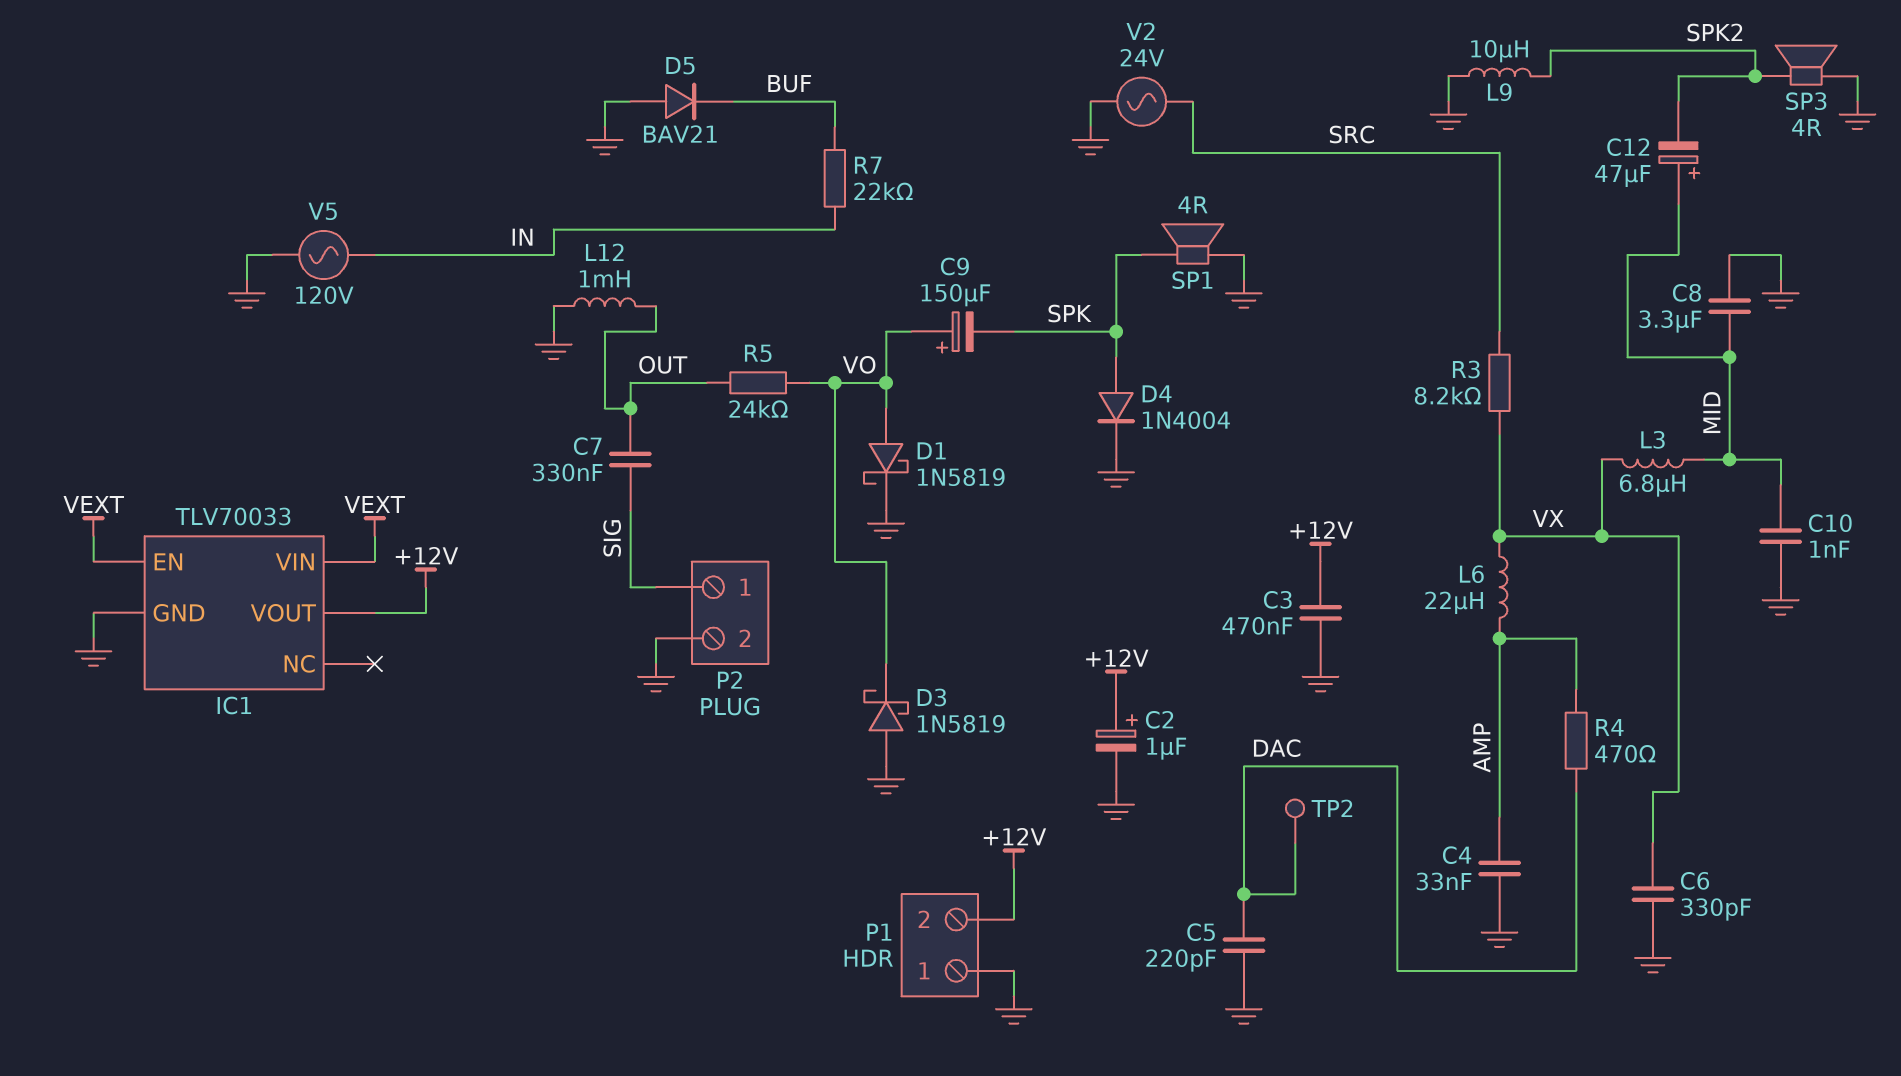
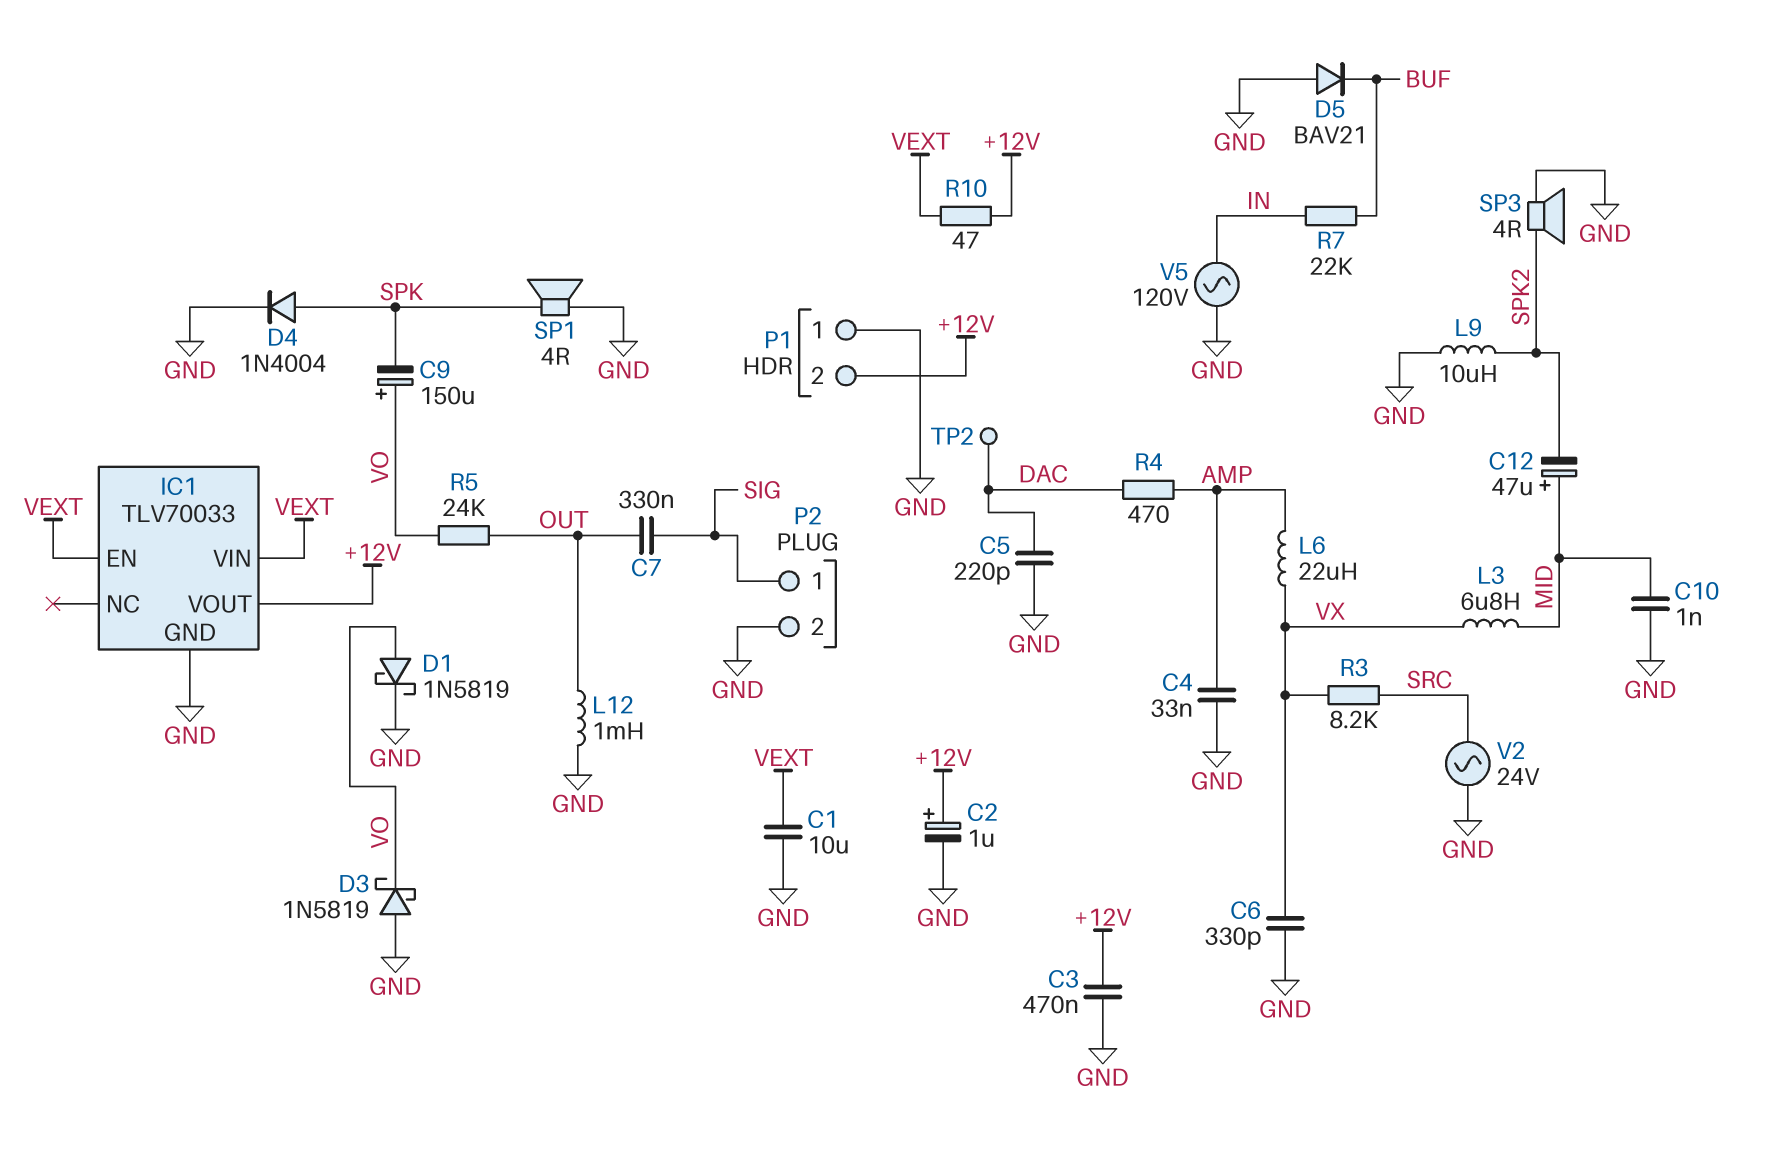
C1: none -> 10uF (GND, VEXT)
C8: 3.3uF (GND, MID) -> none
R10: none -> 47 (+12V, VEXT)

